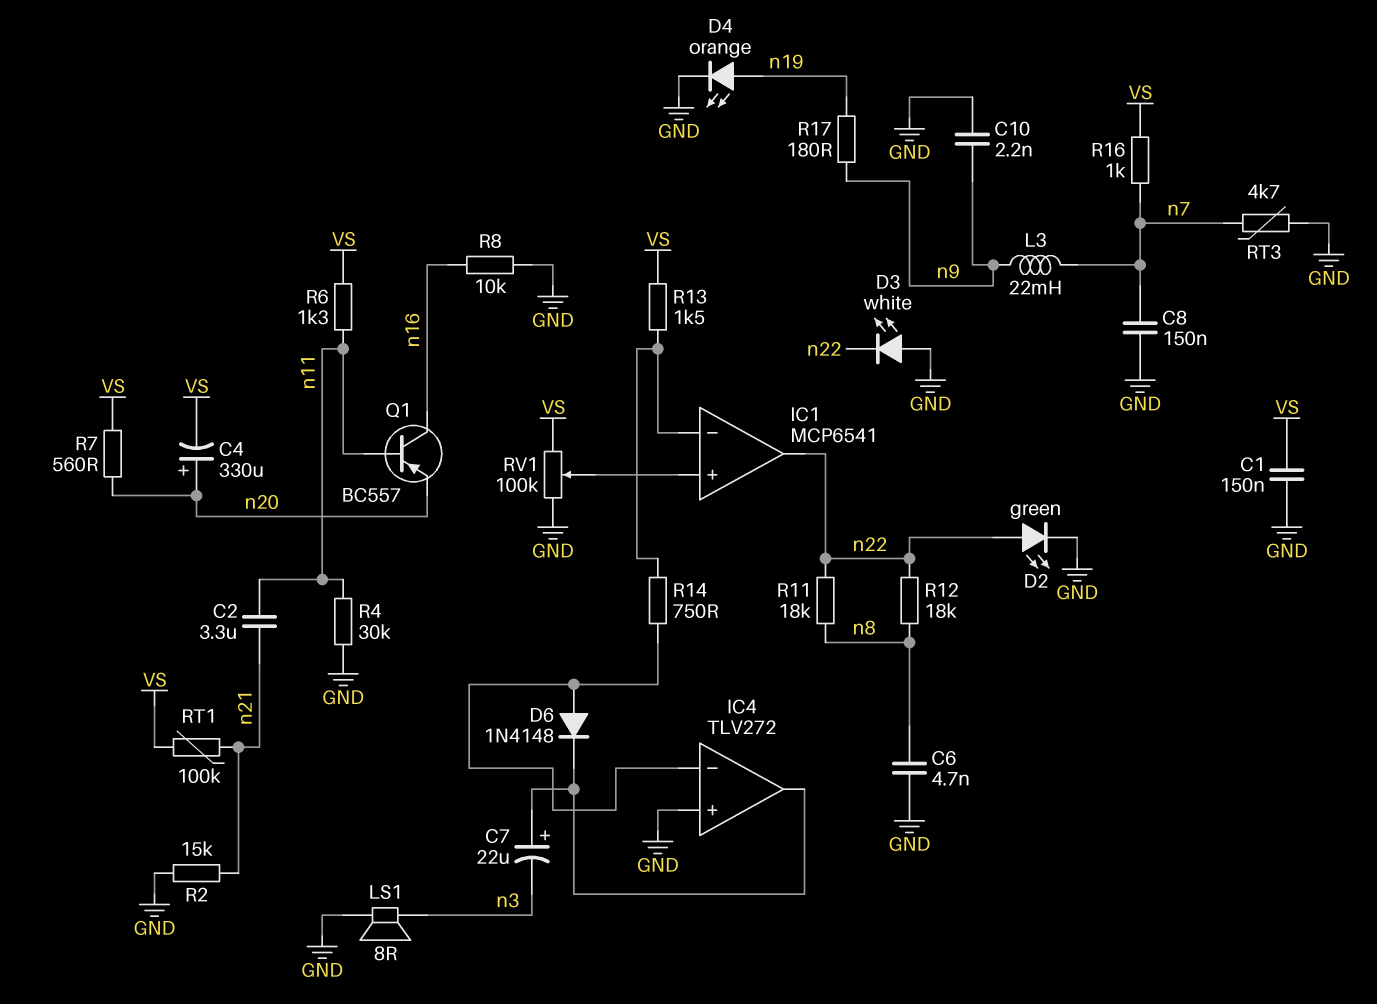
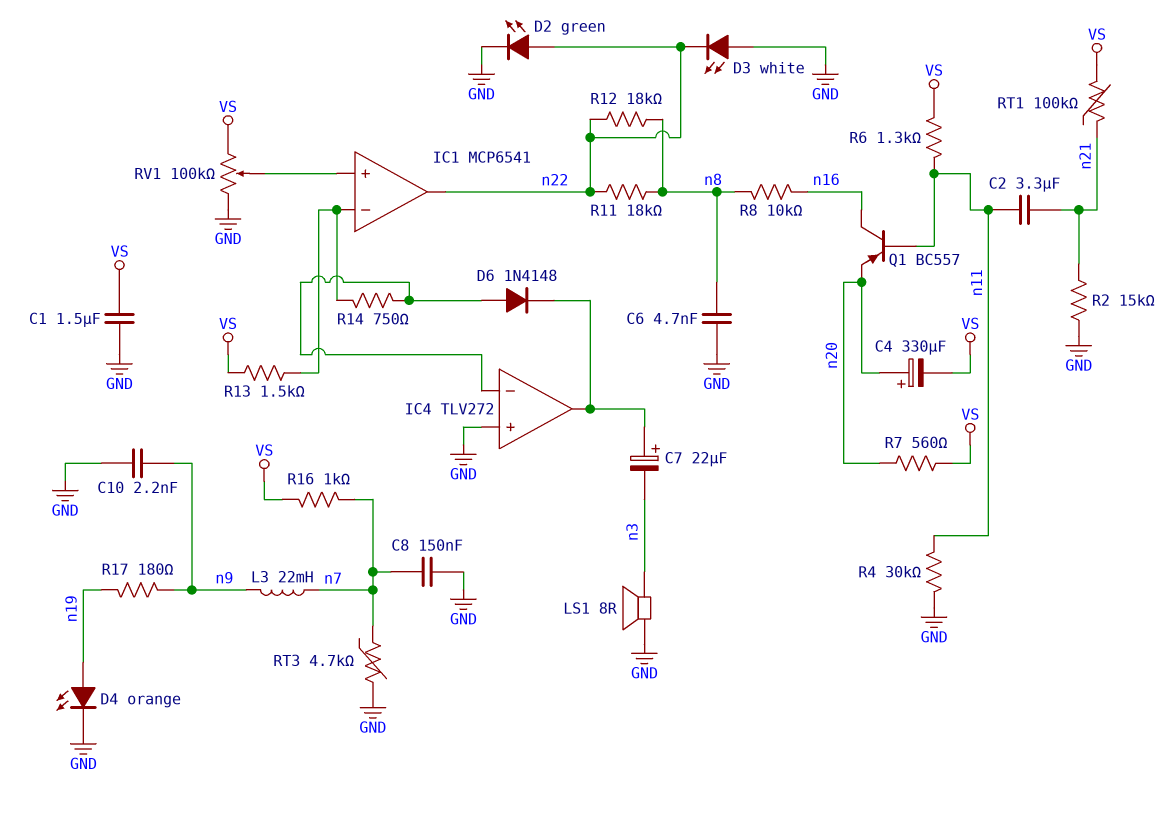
C1: 150nF (GND, VS) -> 1.5uF (GND, VS)
R8: 10k (GND, n16) -> 10k (n8, n16)

